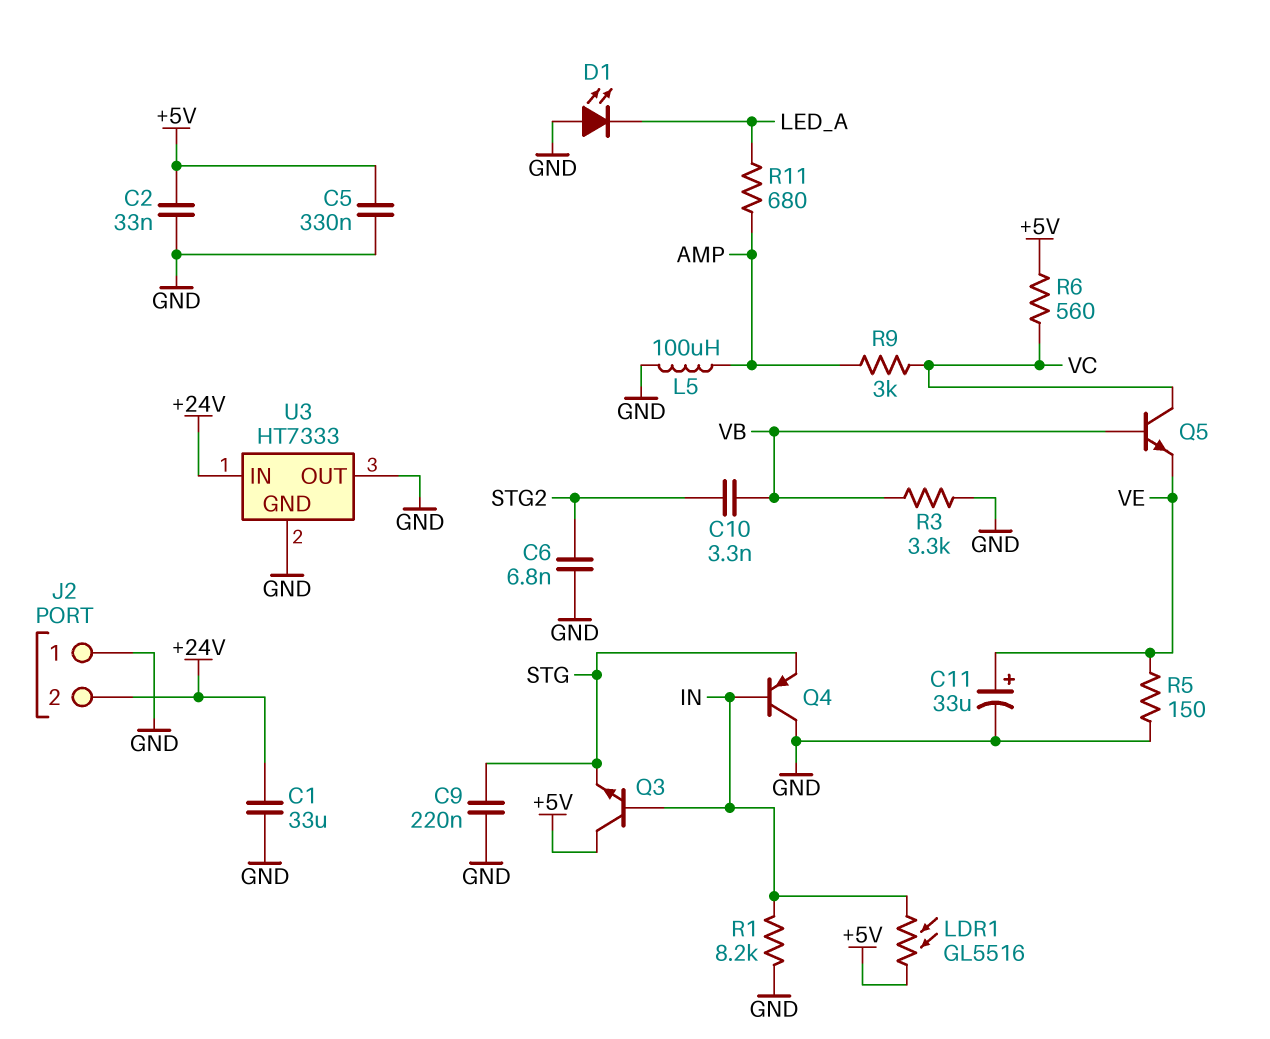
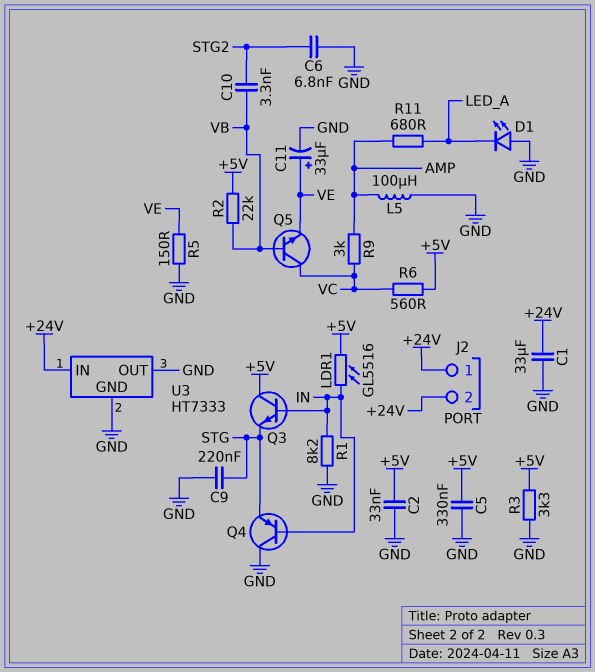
J2 pin 1: GND -> +24V
R2: none -> 22k (+5V, VB)
R3: 3.3k (GND, VB) -> 3.3k (+5V, GND)

